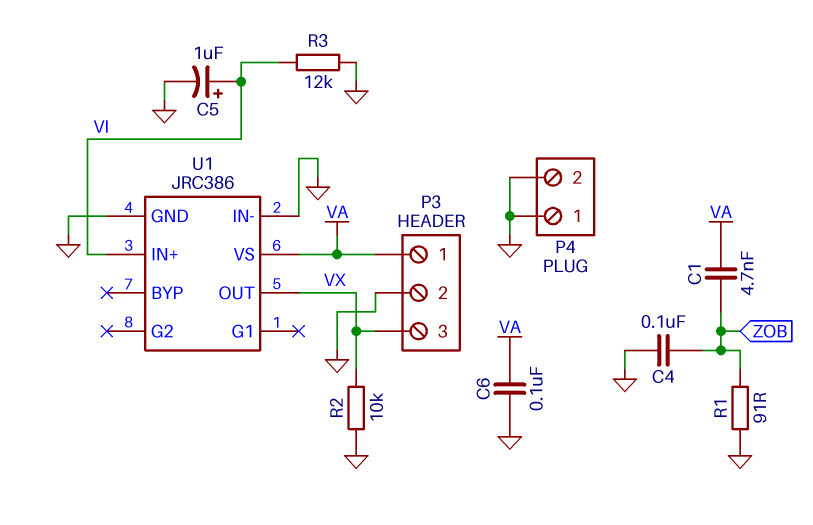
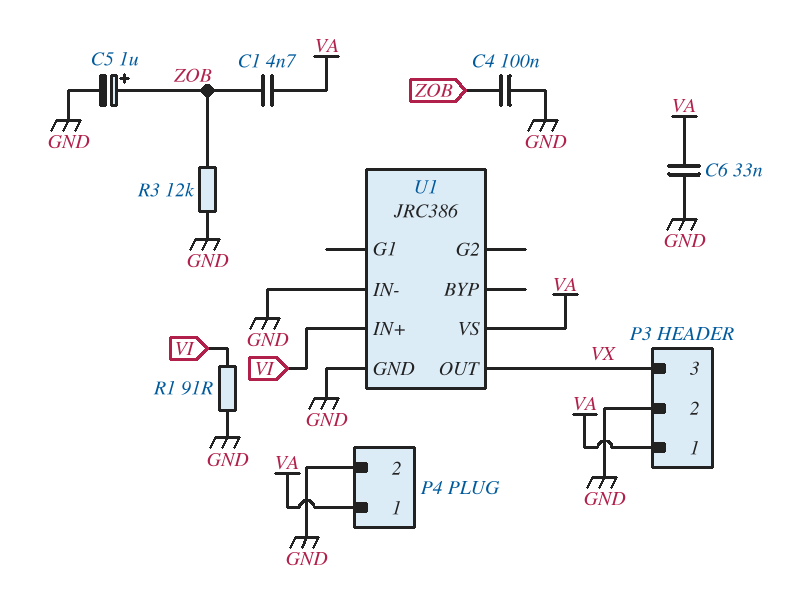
C5: 1uF (plus VI, minus GND) -> 1uF (plus ZOB, minus GND)
C6: 100nF (GND, VA) -> 33nF (GND, VA)
P4 pin 1: GND -> VA
R1: 91 (GND, ZOB) -> 91 (GND, VI)
R2: 10k (GND, VX) -> none
R3: 12k (GND, VI) -> 12k (GND, ZOB)

